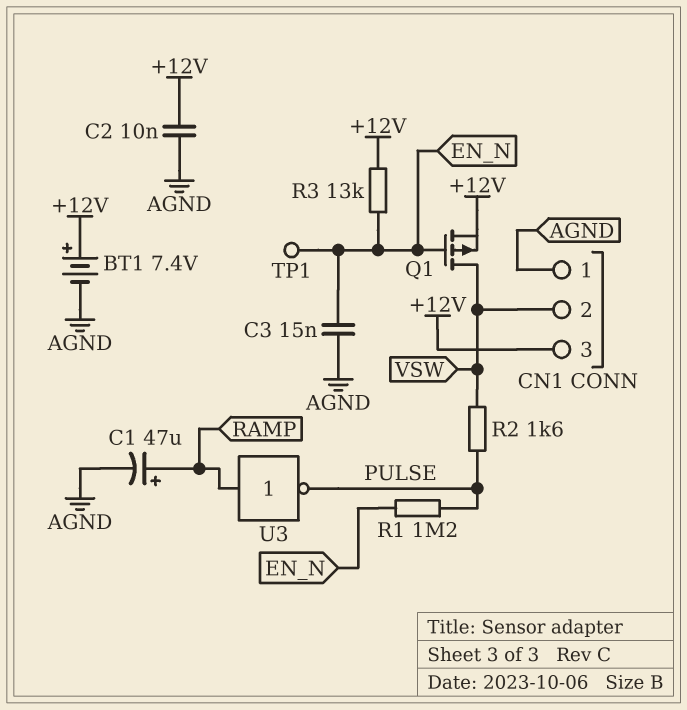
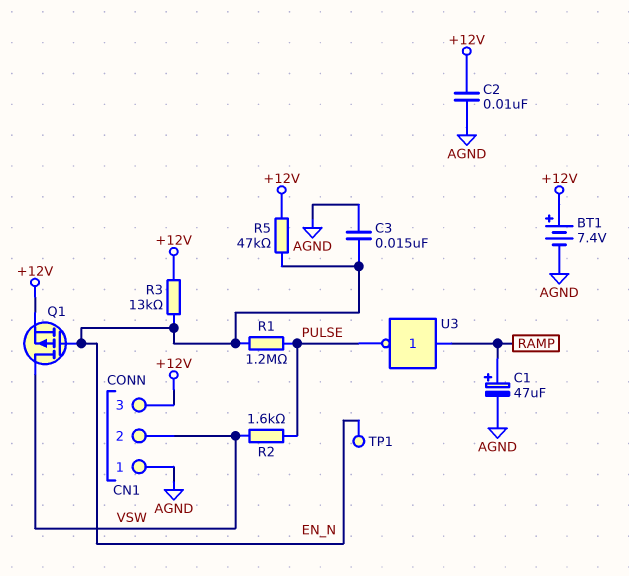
R5: none -> 47k (+12V, EN_N)

